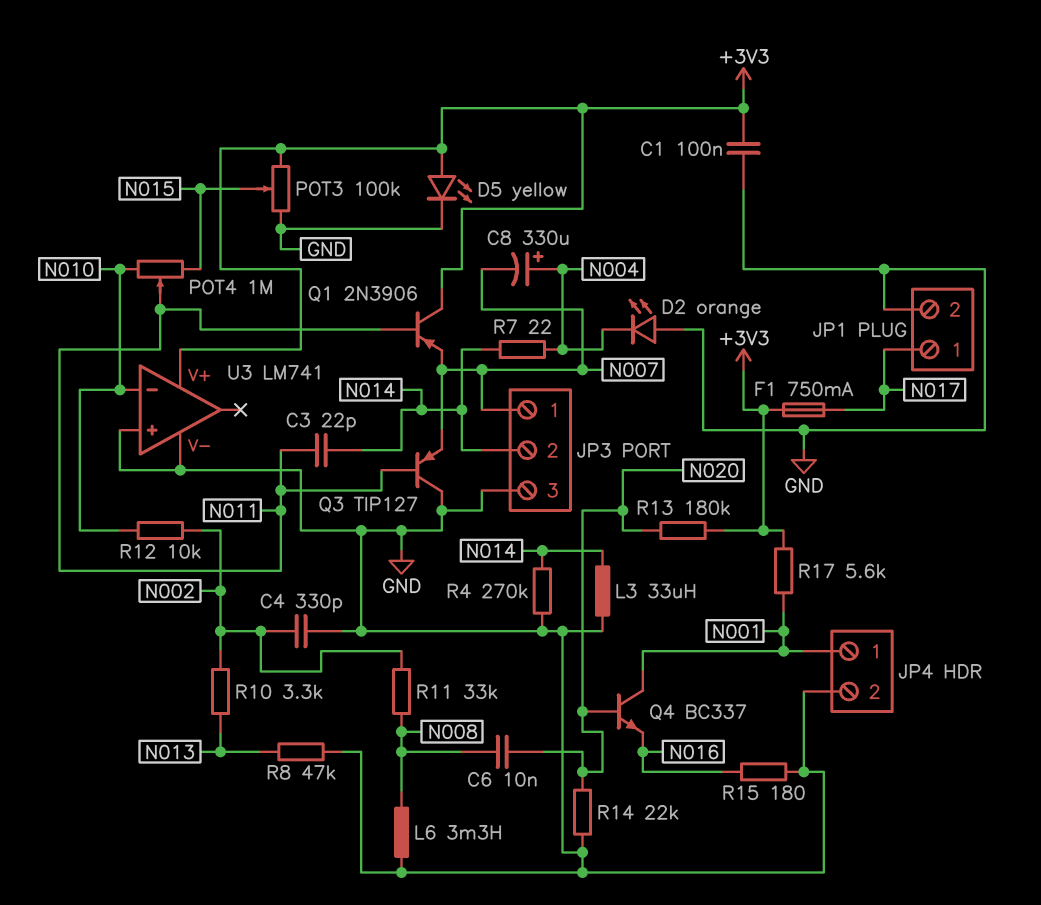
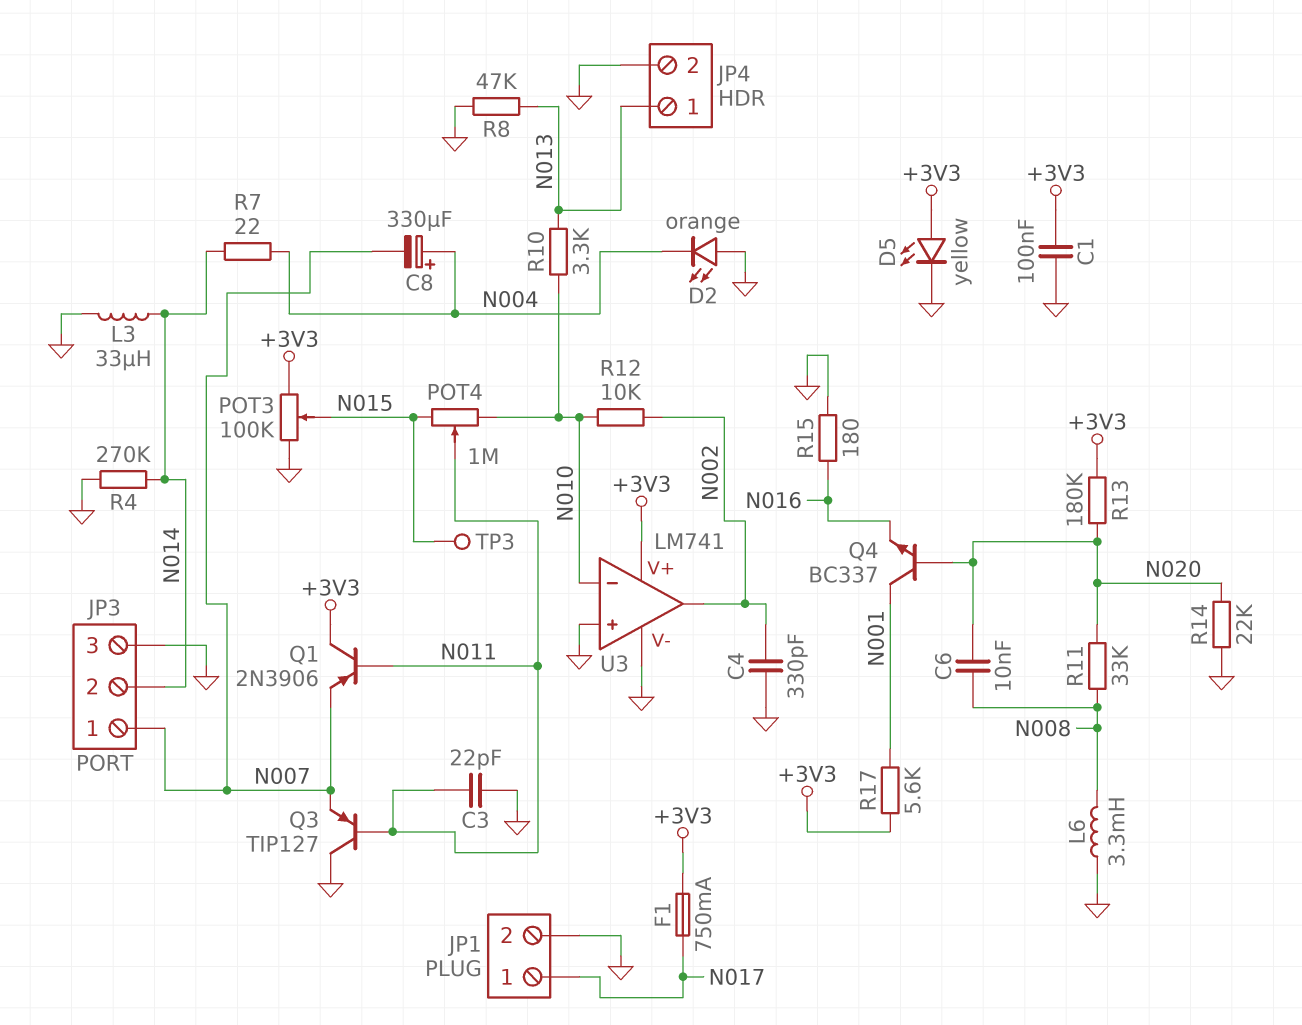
C3: 22pF (N011, N014) -> 22pF (GND, N011)
JP4 pin 1: N001 -> N013
R10: 3.3k (N002, N013) -> 3.3k (N010, N013)
R11: 33k (N002, N008) -> 33k (N008, N020)
TP3: none -> test point (N015)
U3 pin out: none -> N002

